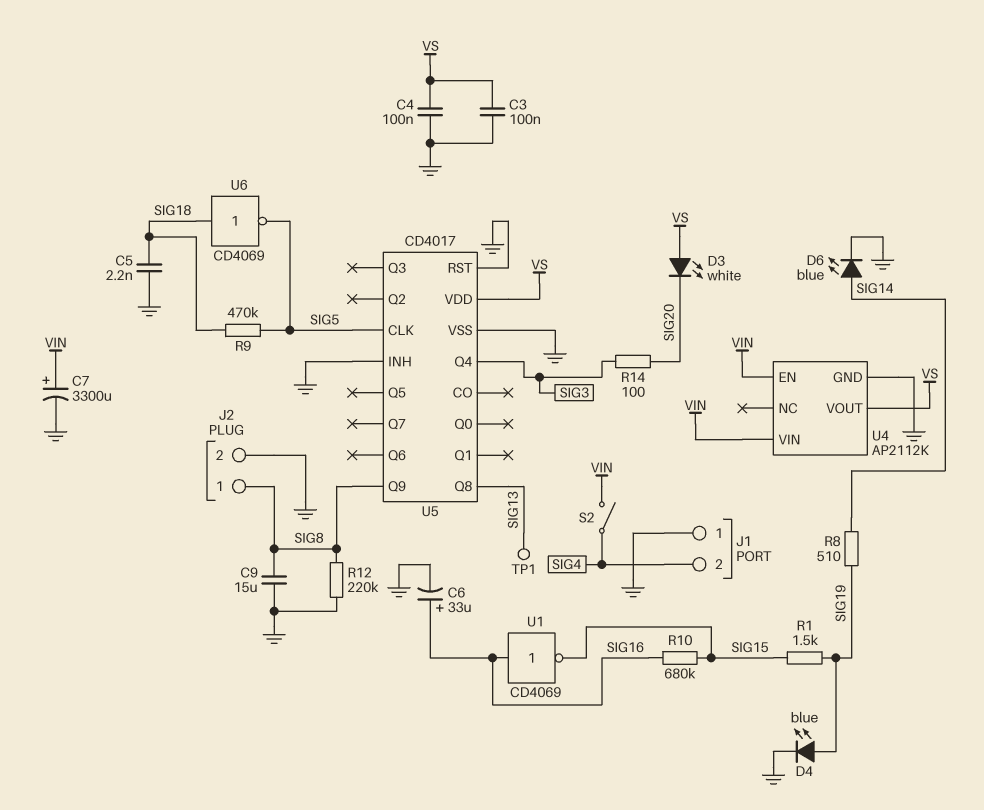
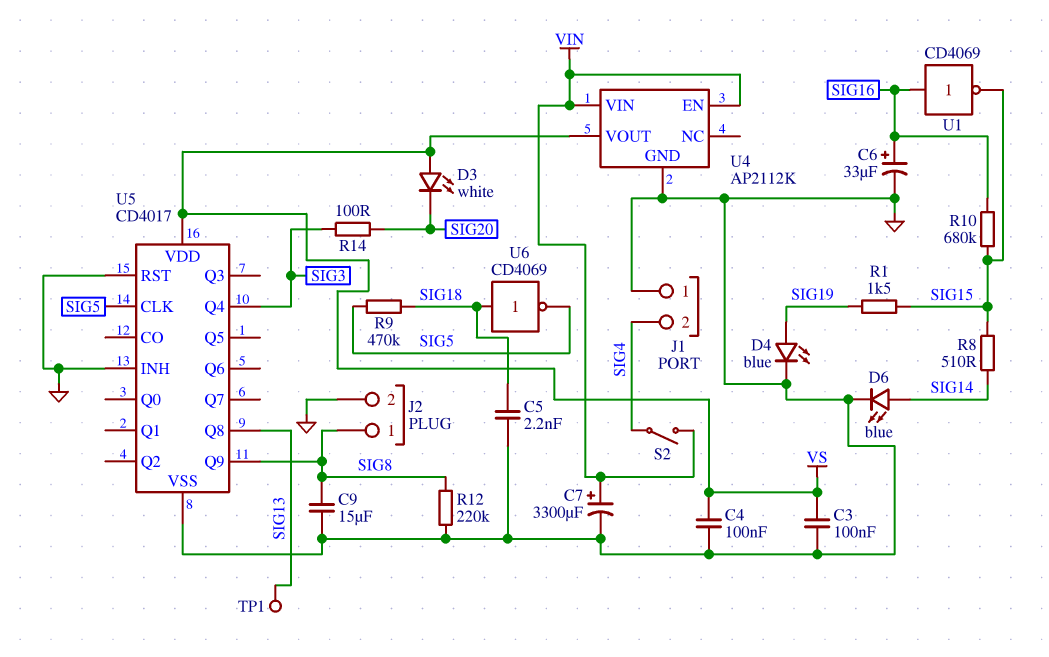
R8: 510 (SIG14, SIG19) -> 510 (SIG14, SIG15)

